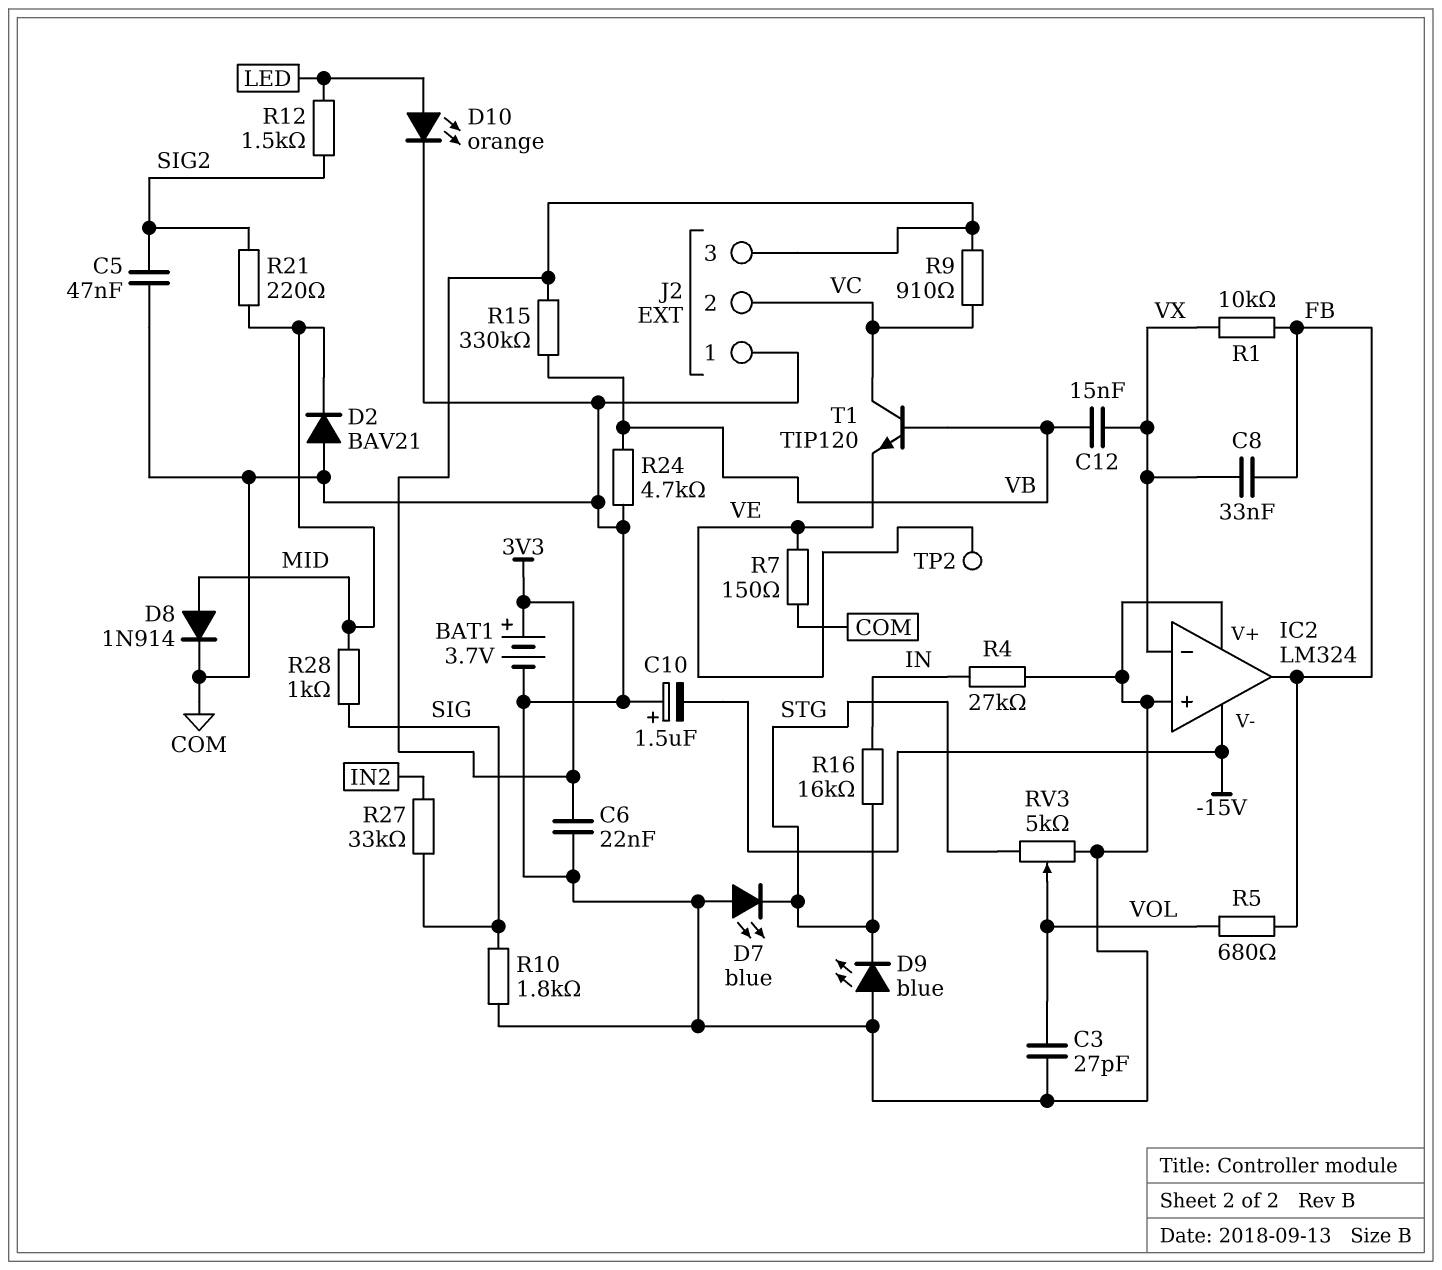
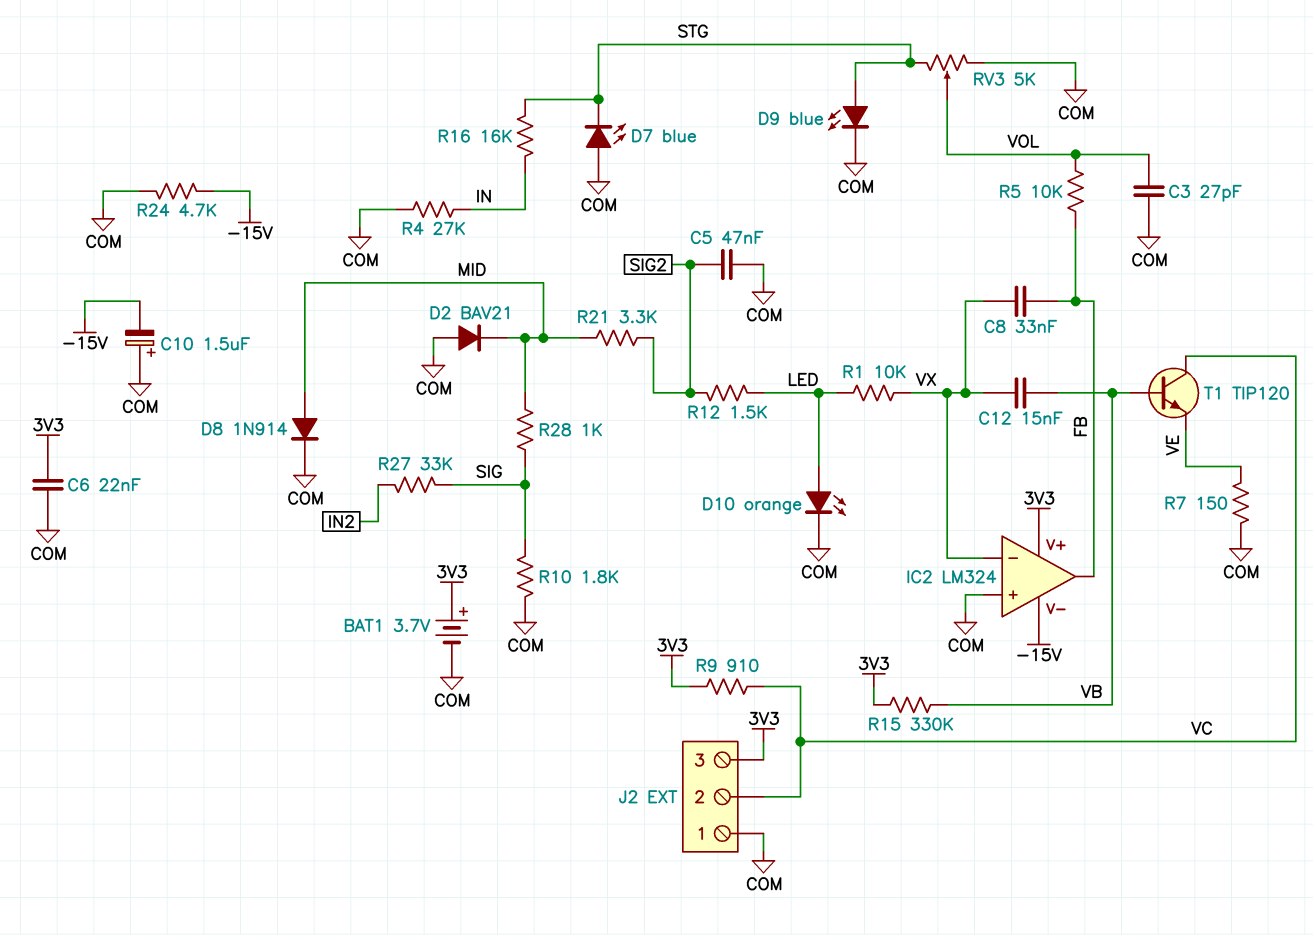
D9: LED blue (A COM, K STG) -> LED blue (A STG, K COM)
IC2 pin V+: COM -> 3V3
R1: 10k (FB, VX) -> 10k (LED, VX)
R5: 680 (FB, VOL) -> 10k (FB, VOL)
R21: 220 (MID, SIG2) -> 3.3k (MID, SIG2)
R24: 4.7k (COM, VB) -> 4.7k (-15V, COM)
TP2: test point (VE) -> none

